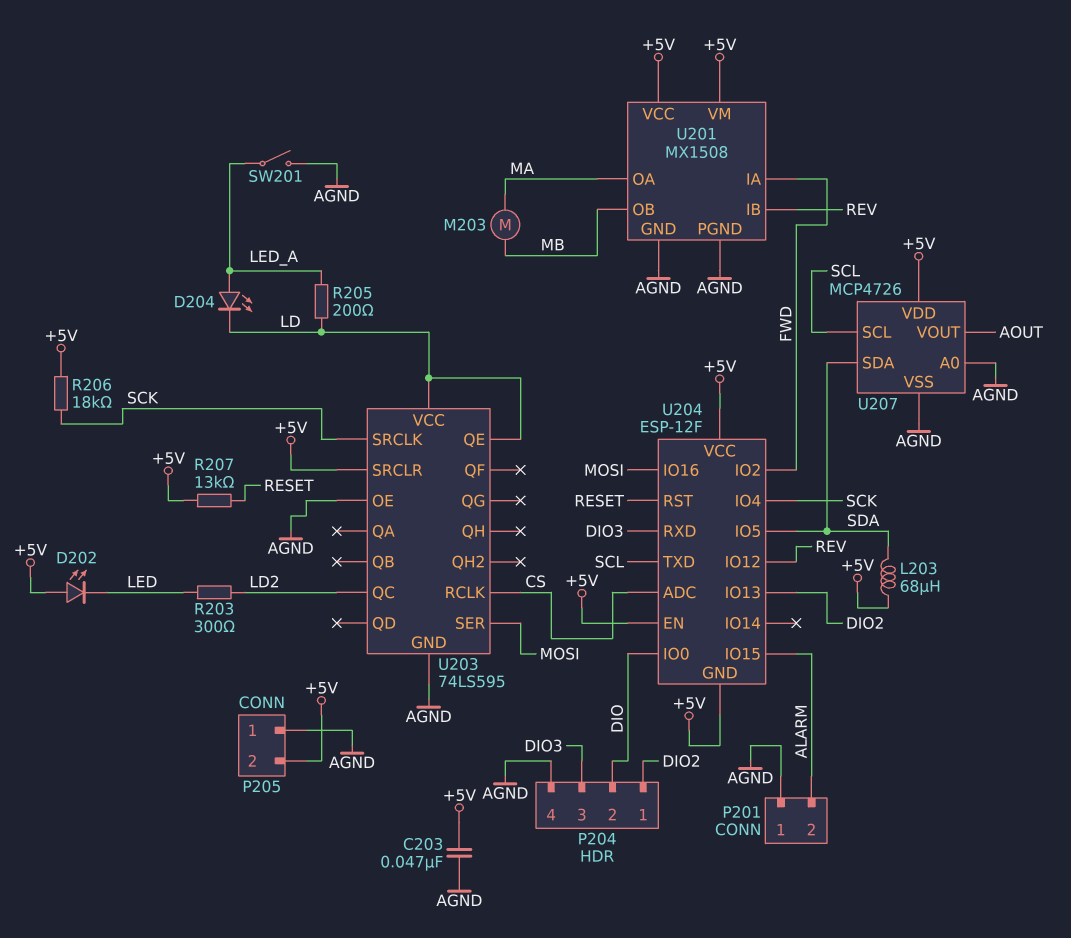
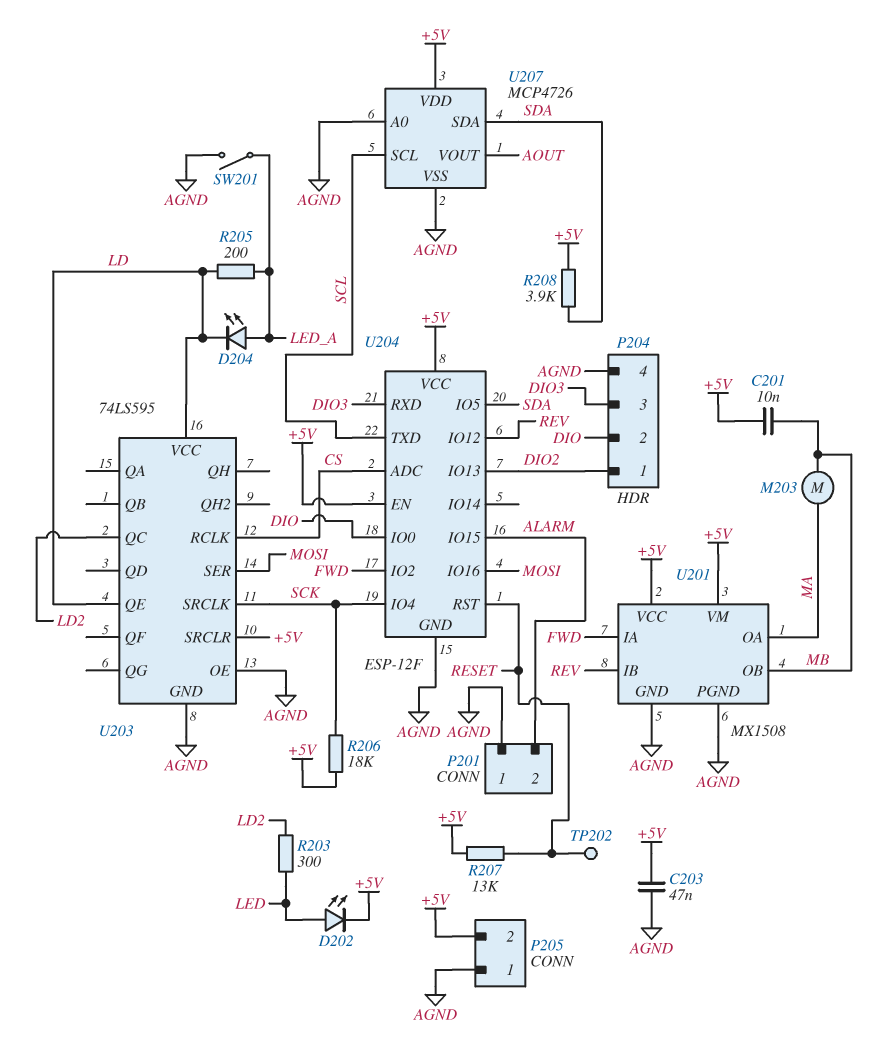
C201: none -> 10nF (+5V, MB)
D202: LED (A +5V, K LED) -> LED (A LED, K +5V)
L203: 68uH (+5V, SDA) -> none
R208: none -> 3.9k (+5V, SDA)
TP202: none -> test point (RESET)
U204 pin GND: +5V -> AGND

